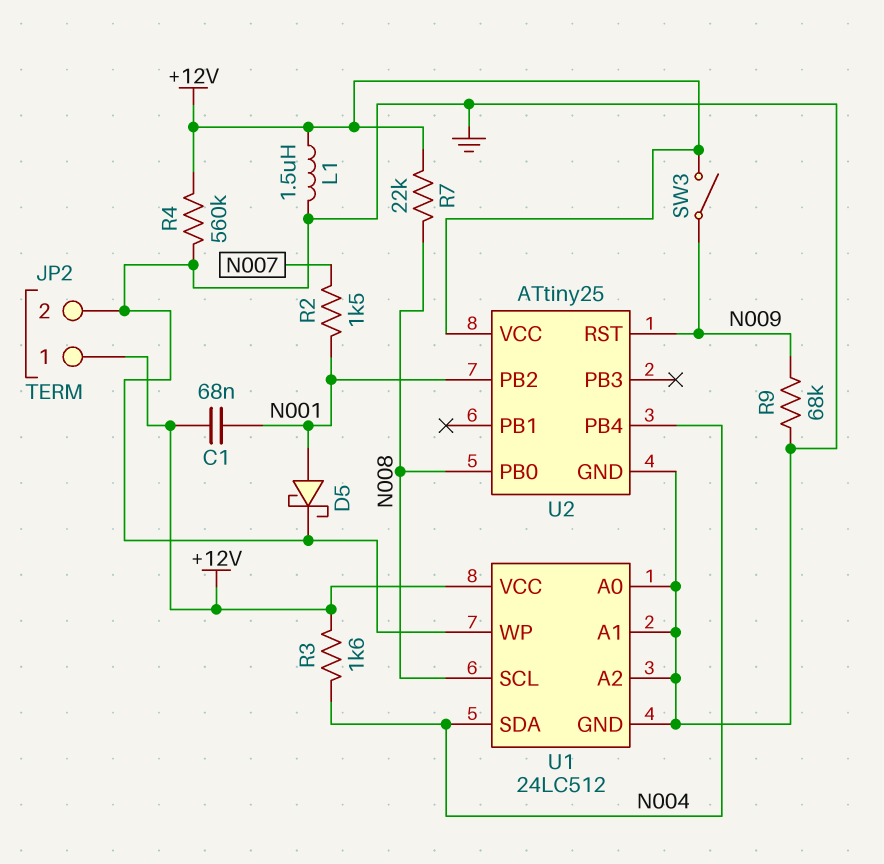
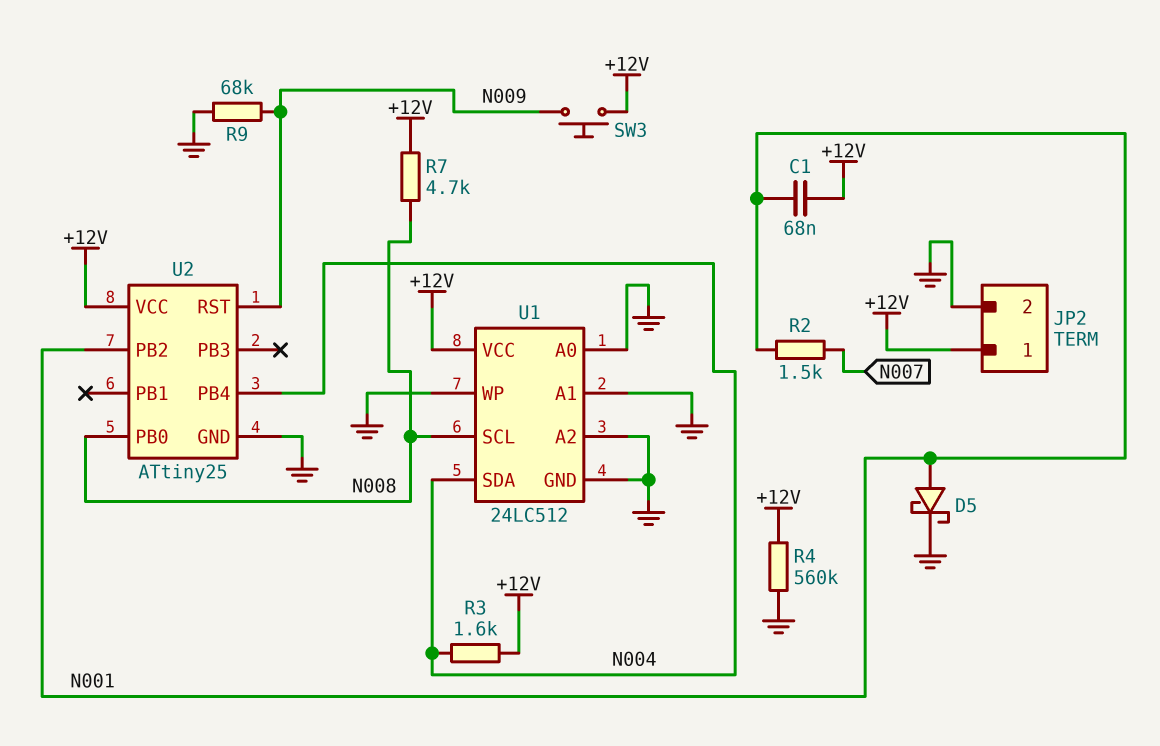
L1: 1.5uH (+12V, GND) -> none
R7: 22k (+12V, N008) -> 4.7k (+12V, N008)
SW3: switch (+12V, N009) -> button (+12V, N009)

